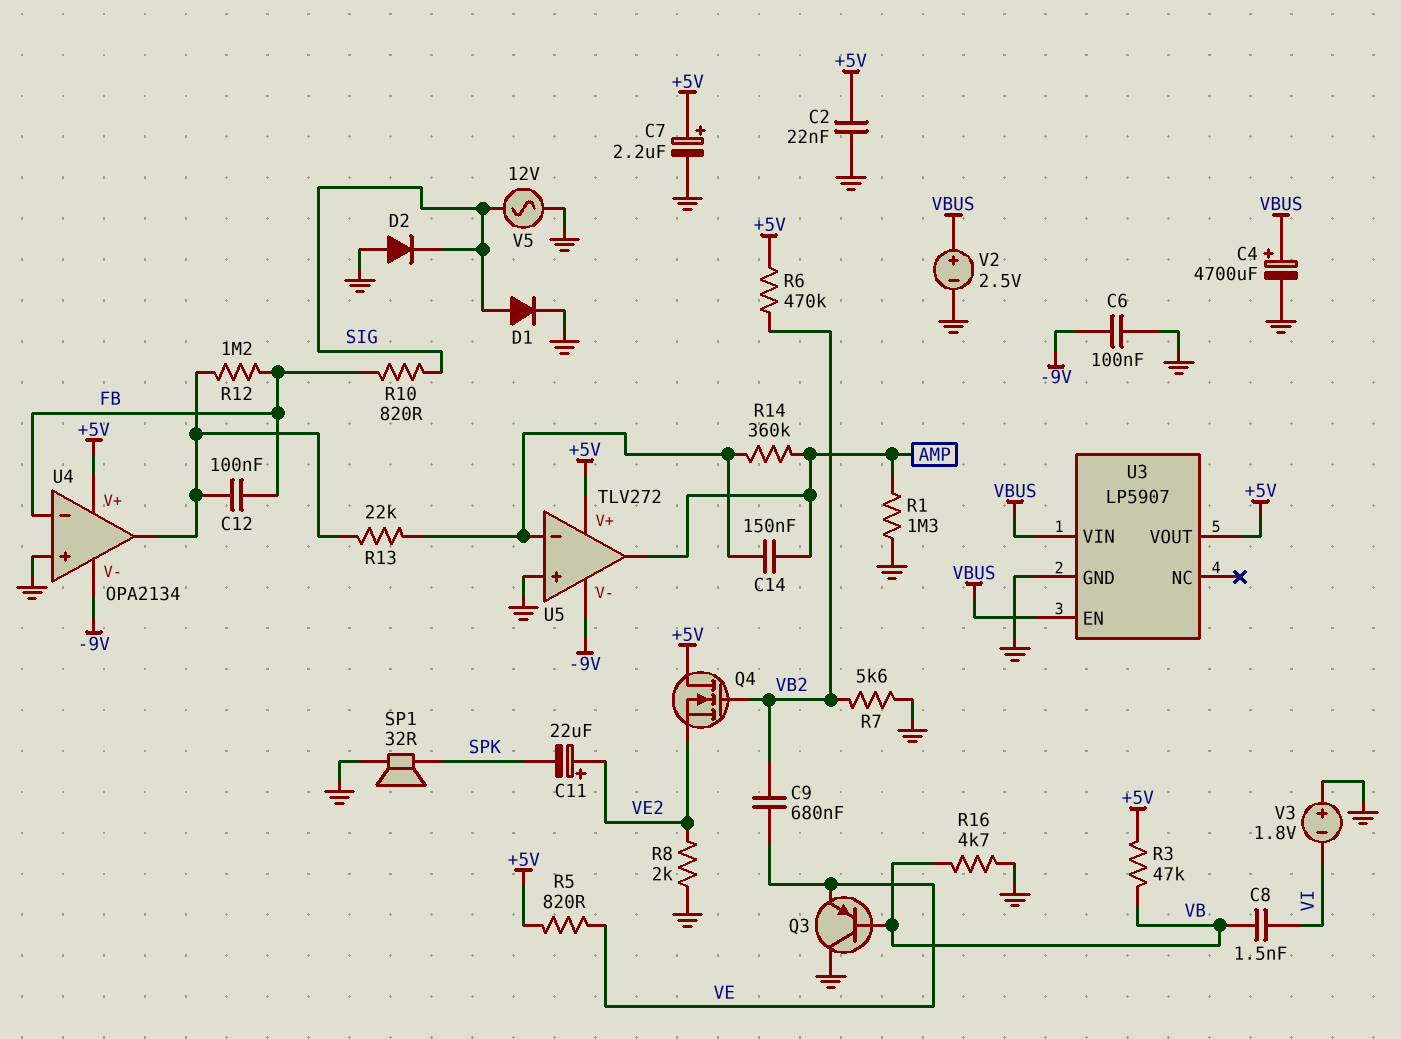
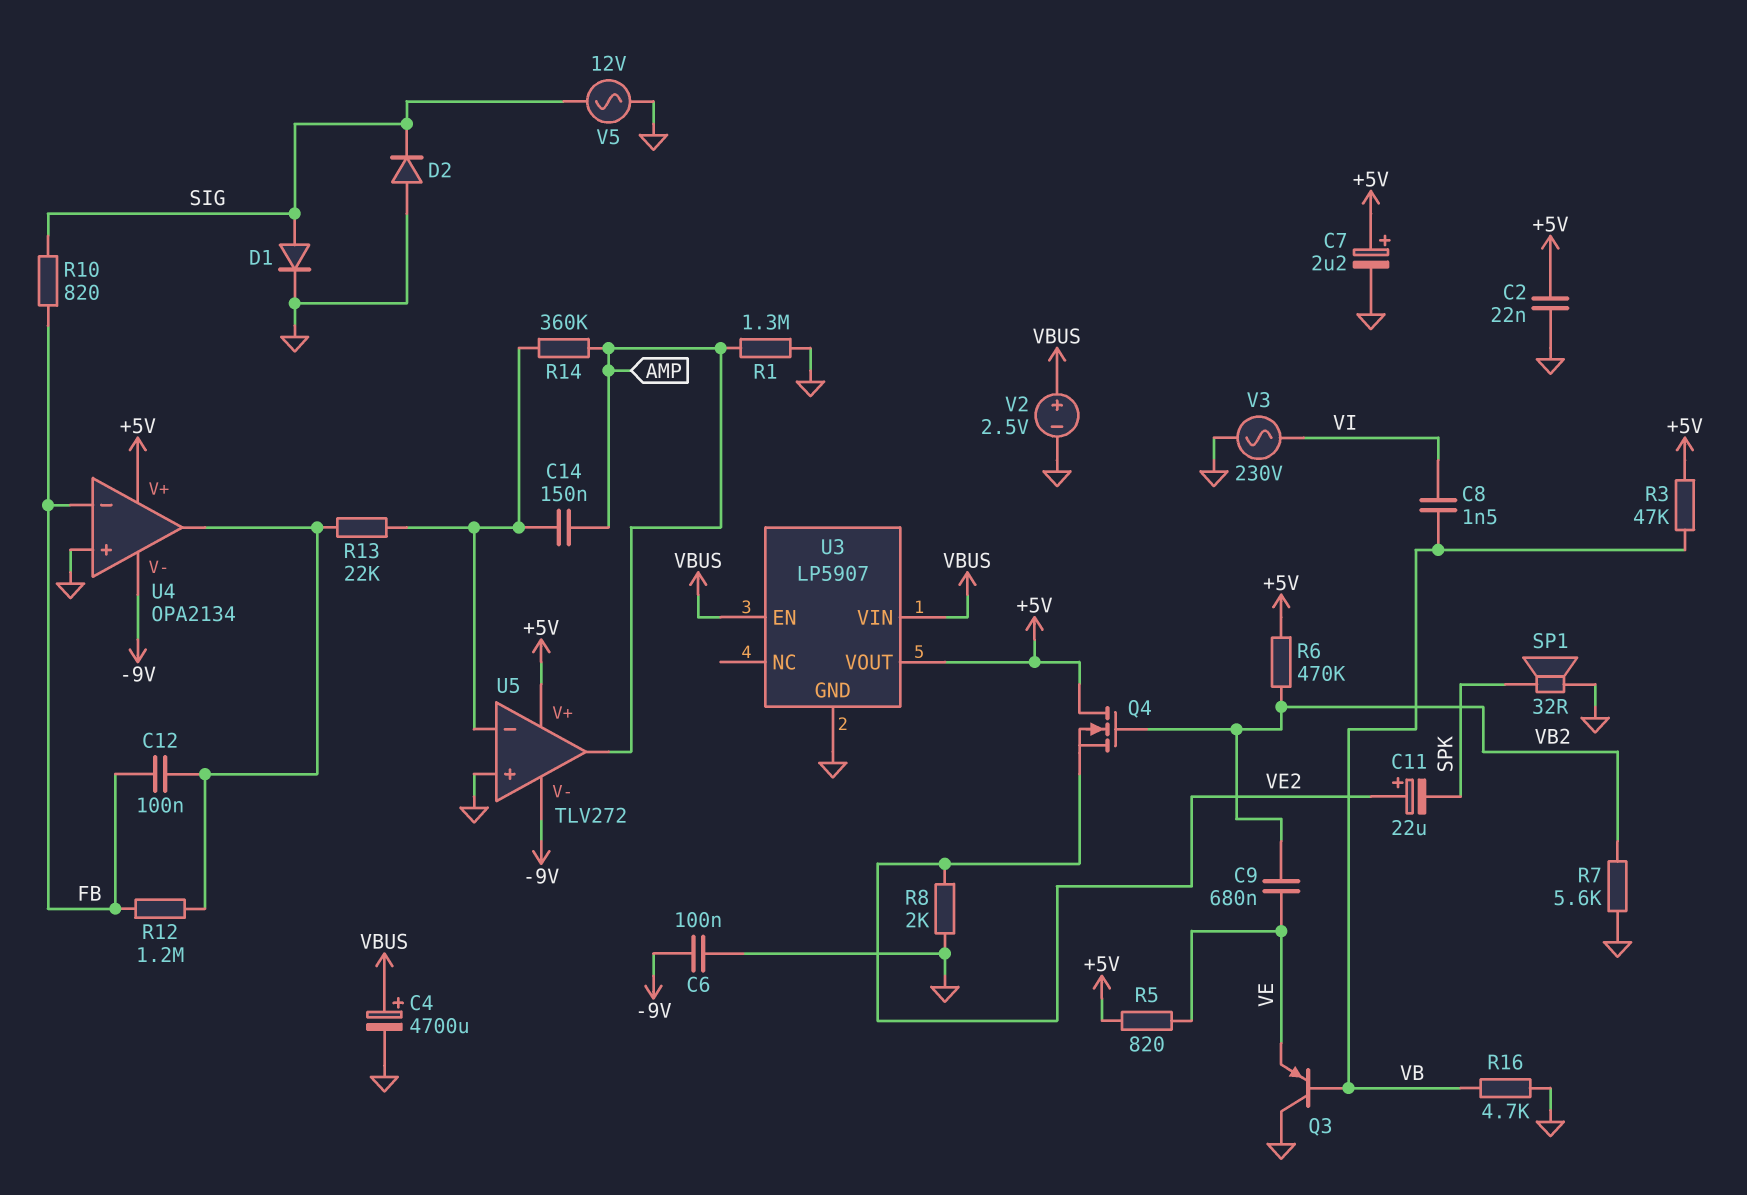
V3: 1.8V (plus GND, minus VI) -> AC 230V (GND, VI)

